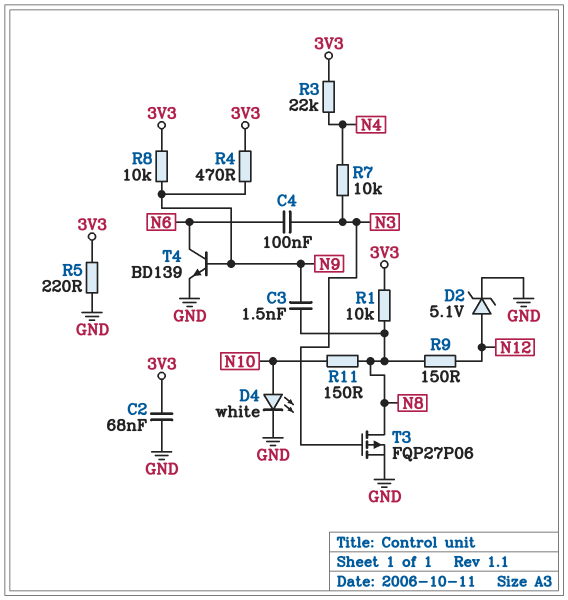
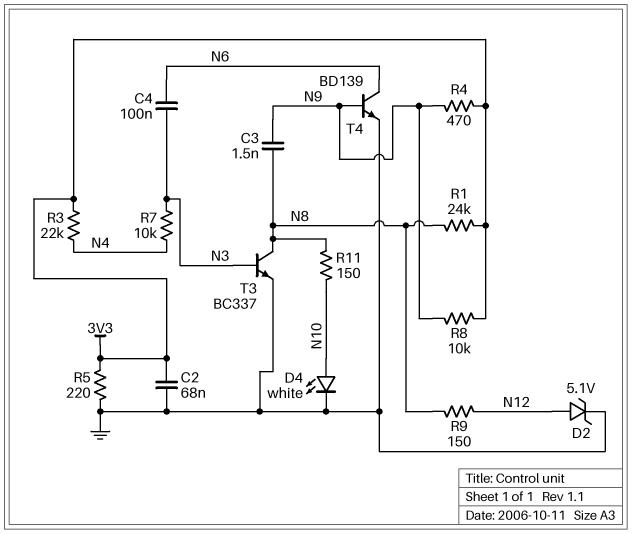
R1: 10k (3V3, N8) -> 24k (3V3, N8)
T3: PMOS FQP27P06 (G N3, D N8, S GND) -> NPN BC337 (B N3, C N8, E GND)

